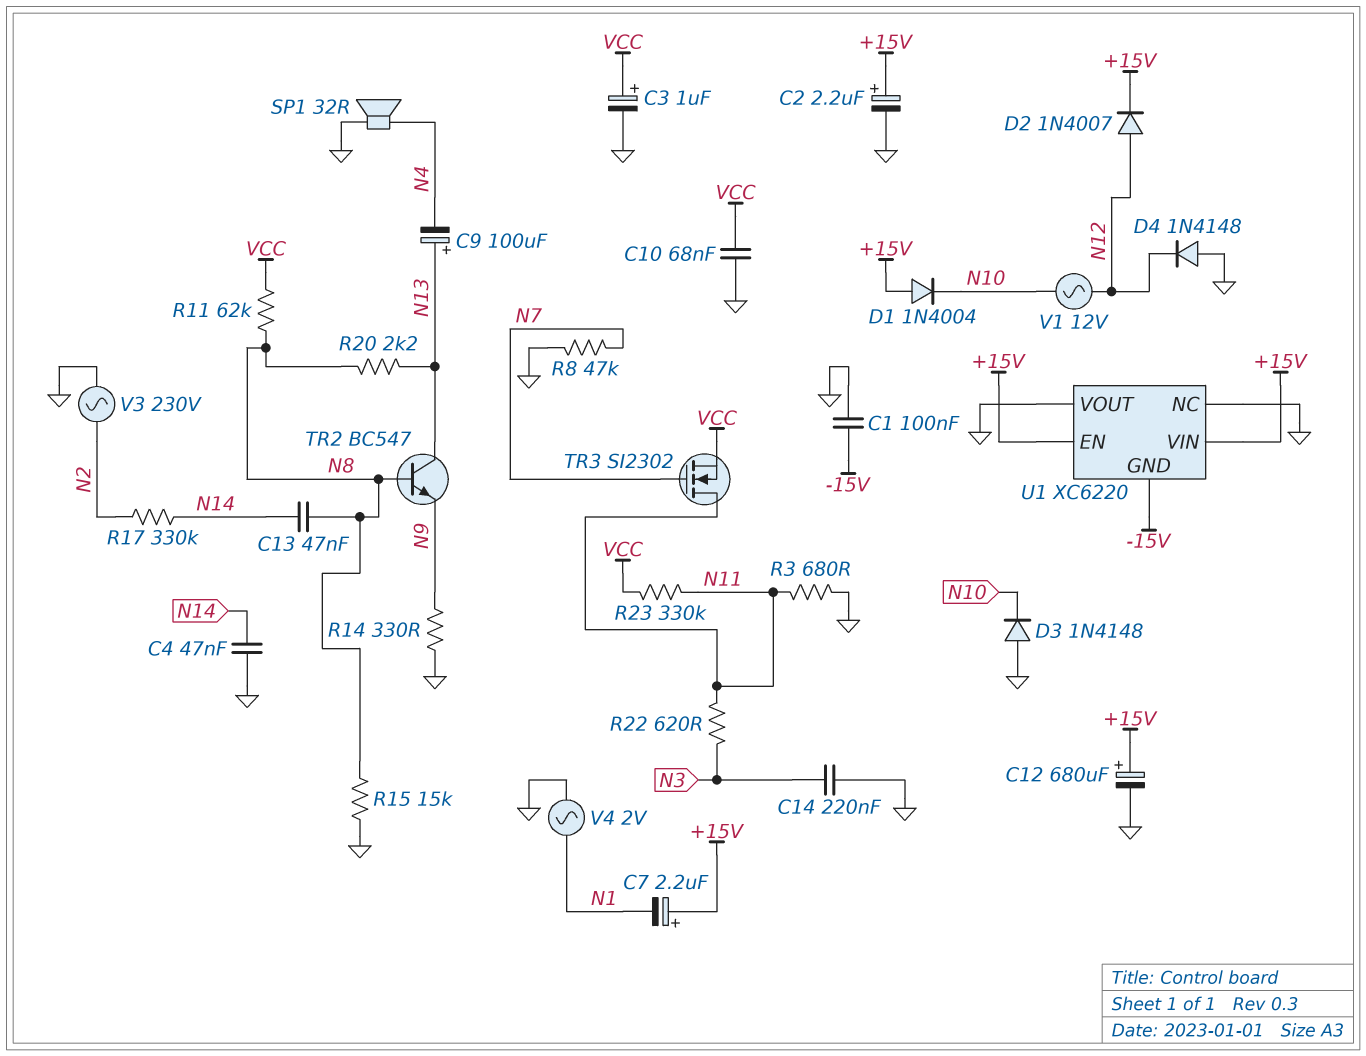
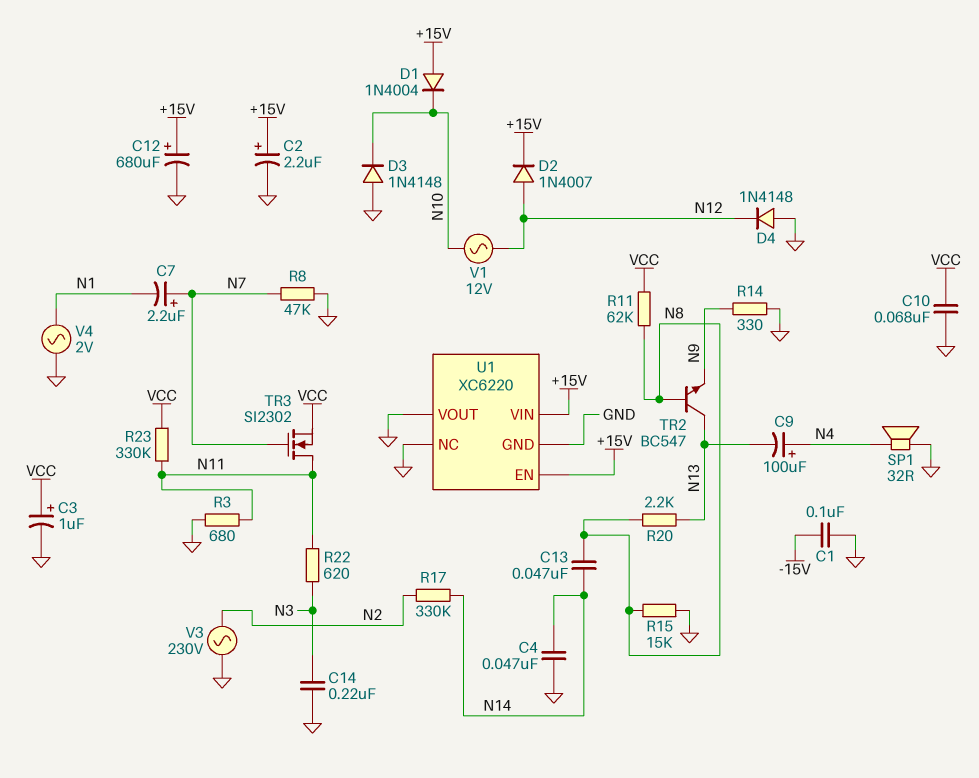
C7: 2.2uF (plus +15V, minus N1) -> 2.2uF (plus N7, minus N1)
C9: 100uF (plus N13, minus N4) -> 100uF (plus N4, minus N13)
U1 pin GND: -15V -> GND

